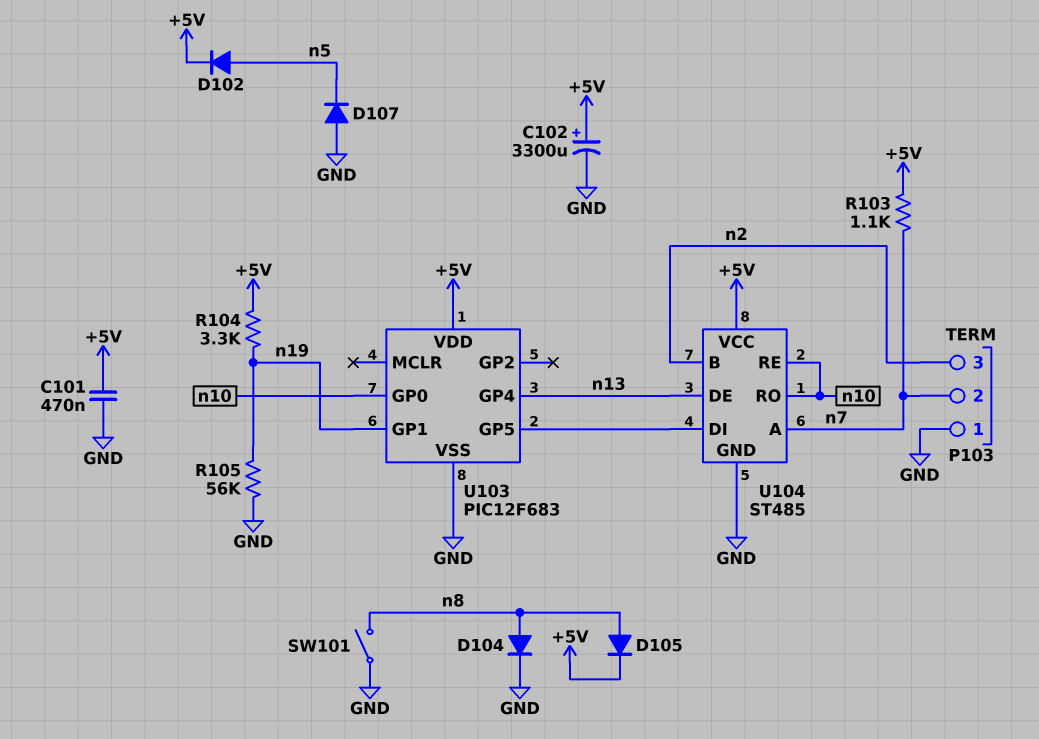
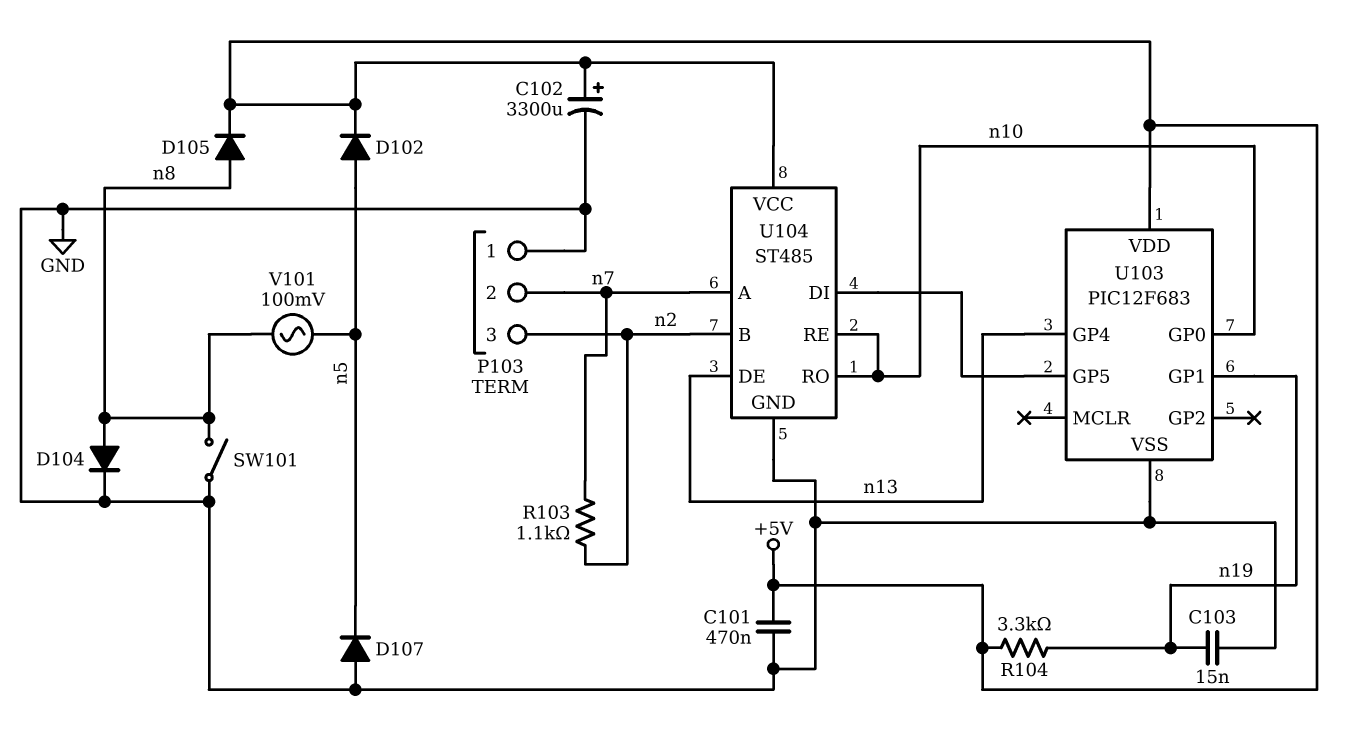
C103: none -> 15nF (GND, n19)
R103: 1.1k (+5V, n7) -> 1.1k (n2, n7)
R105: 56k (GND, n19) -> none
V101: none -> AC 100mV (n5, n8)

